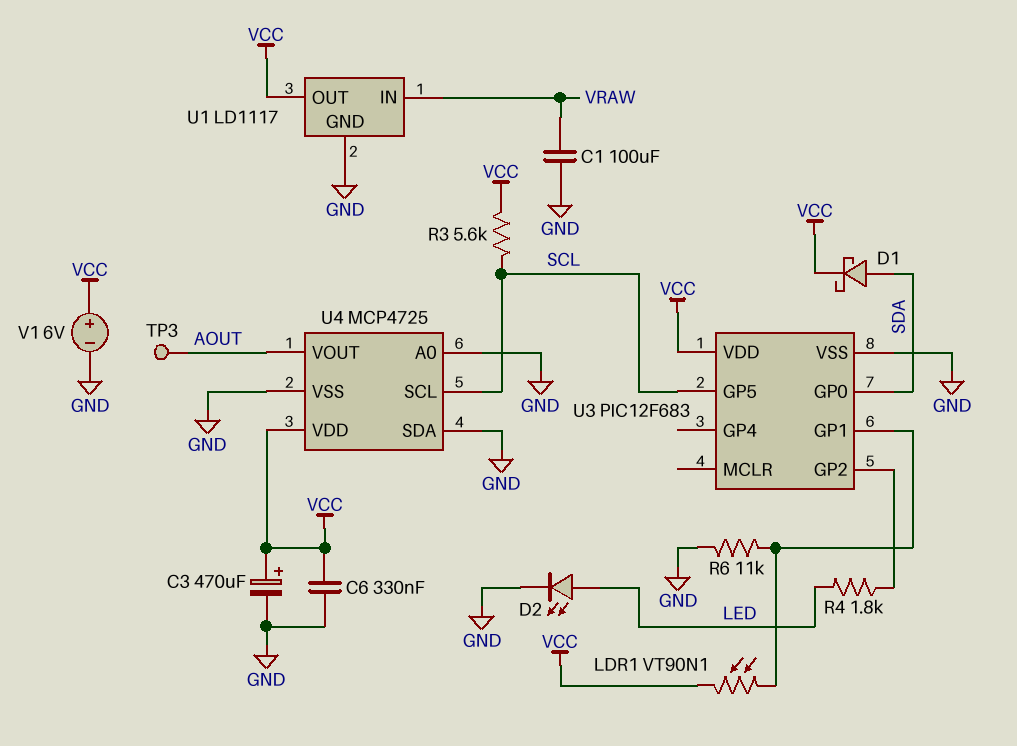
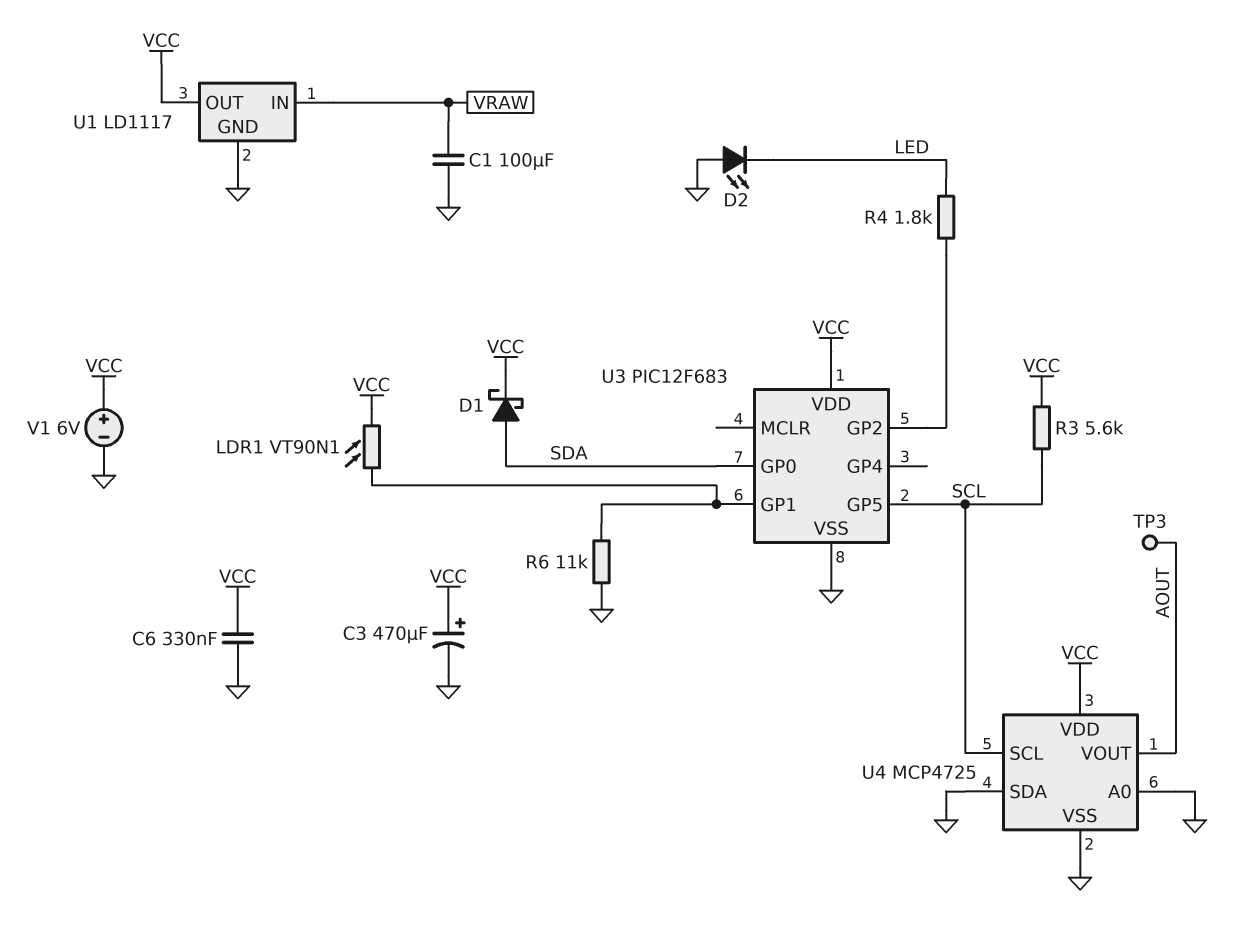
D2: LED (A LED, K GND) -> LED (A GND, K LED)

